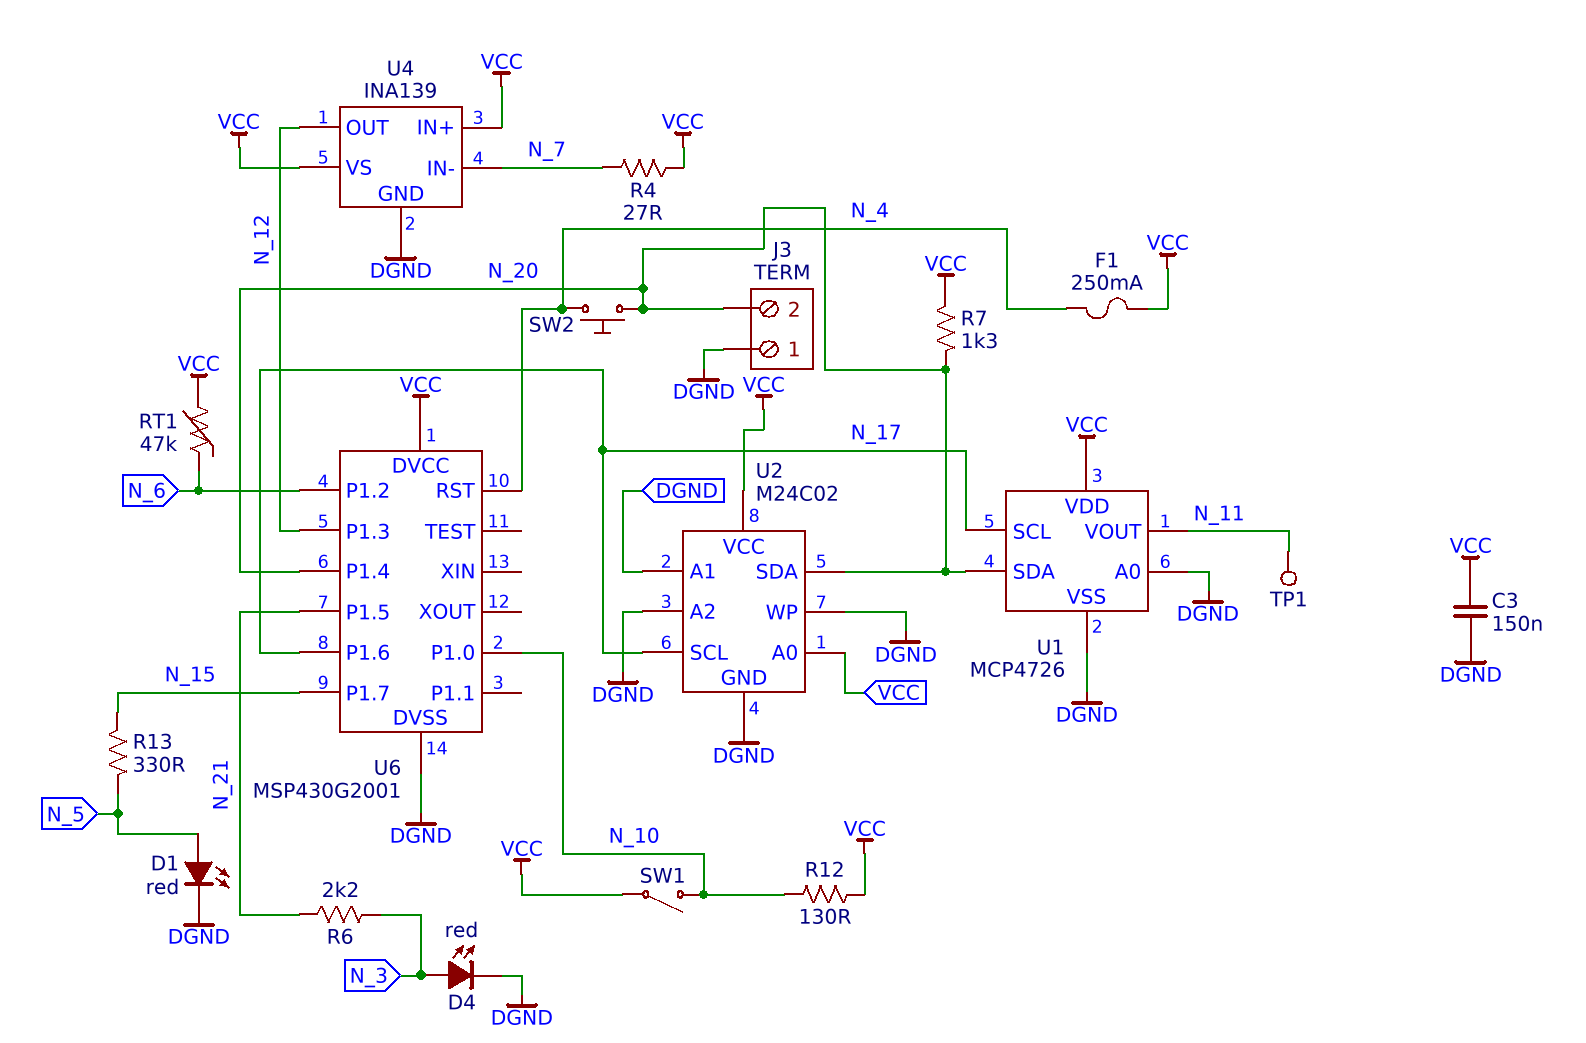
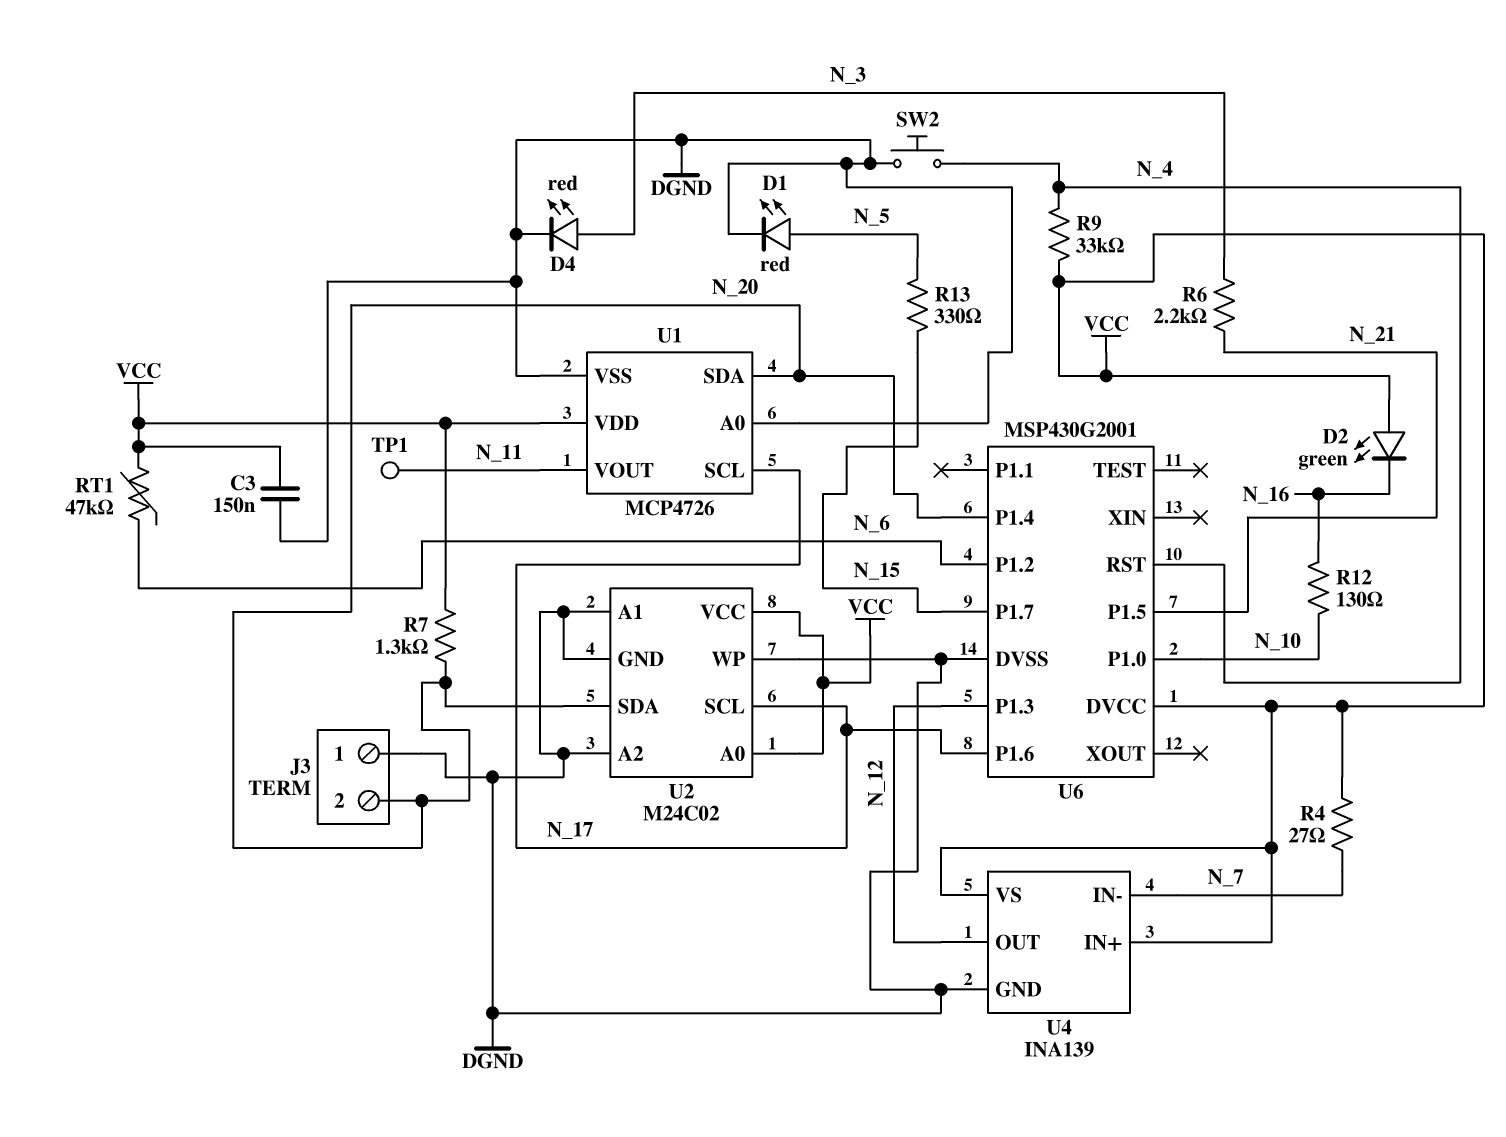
D2: none -> LED green (A VCC, K N_16)
F1: 250mA (N_4, VCC) -> none
R9: none -> 33k (N_4, VCC)
R12: 130 (N_10, VCC) -> 130 (N_10, N_16)
SW1: switch (N_10, VCC) -> none
SW2: button (N_4, N_20) -> button (DGND, N_4)

